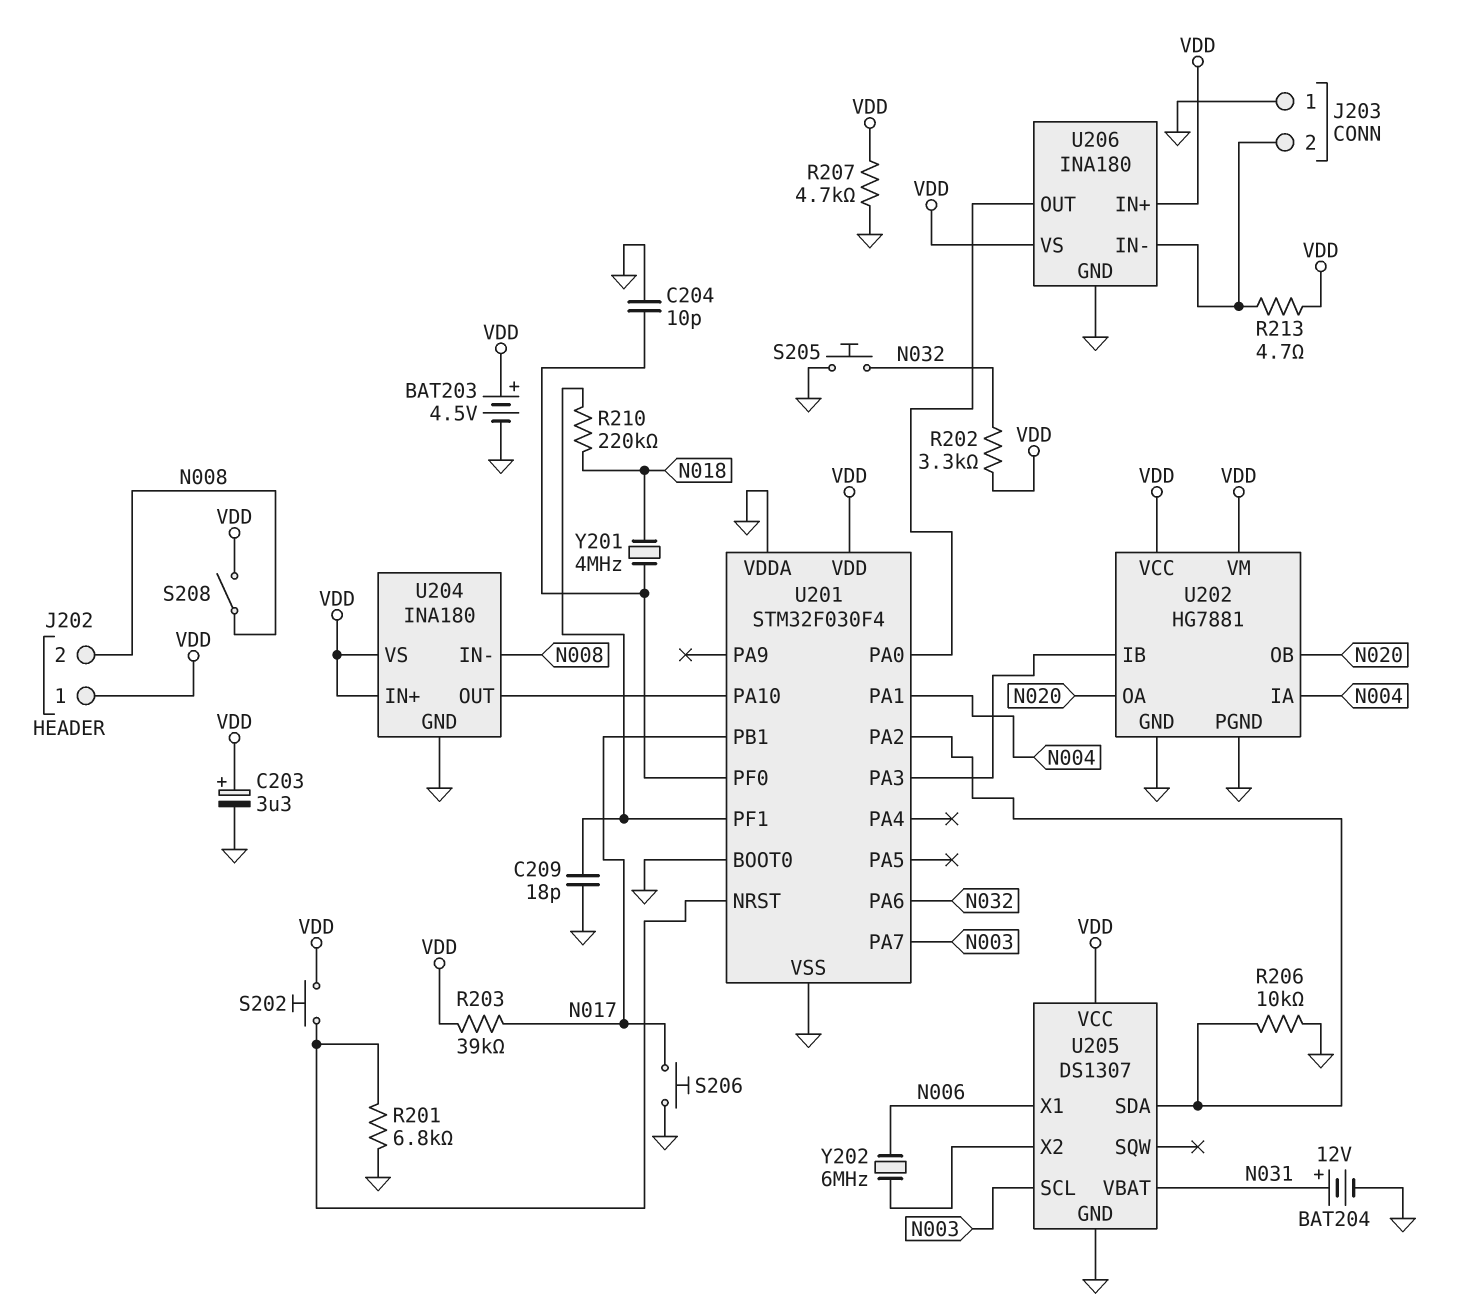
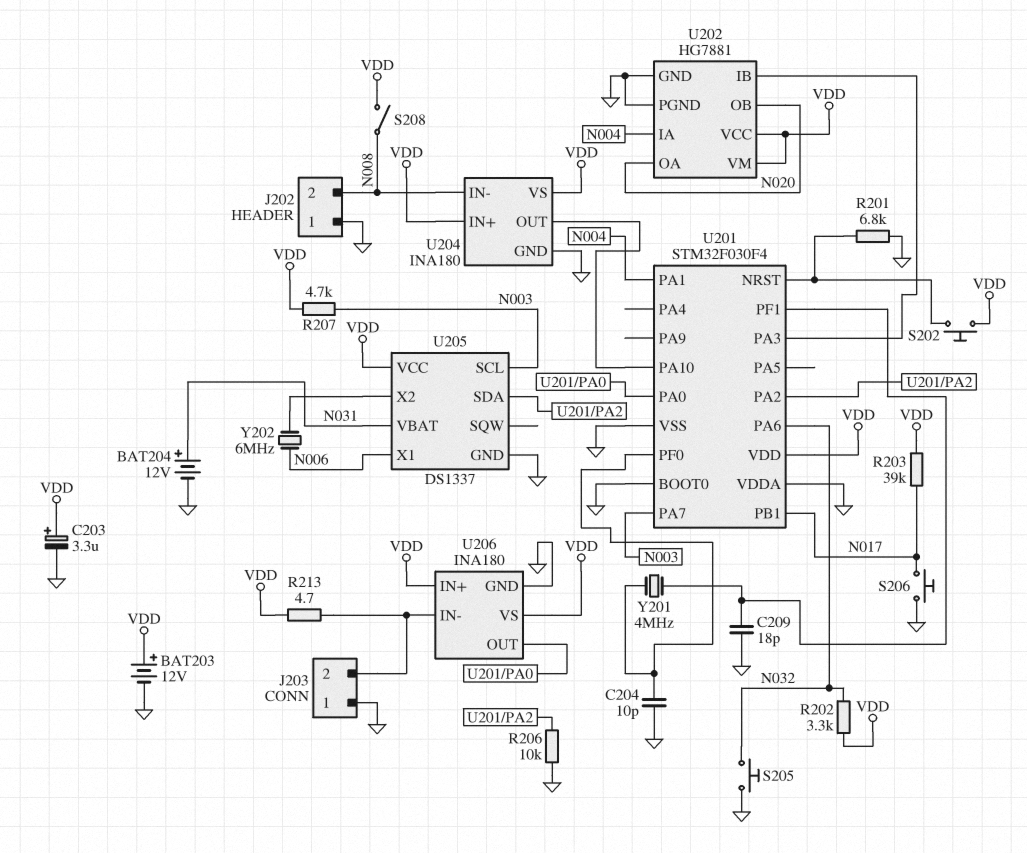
BAT203: 4.5V (plus VDD, minus GND) -> 12V (plus VDD, minus GND)
J202 pin 1: VDD -> GND
R207: 4.7k (GND, VDD) -> 4.7k (N003, VDD)
R210: 220k (N018, U201/PF1) -> none
U205: DS1307 -> DS1337
Y201: 4MHz (N018, U201/PF0) -> 4MHz (U201/PF0, U201/PF1)

